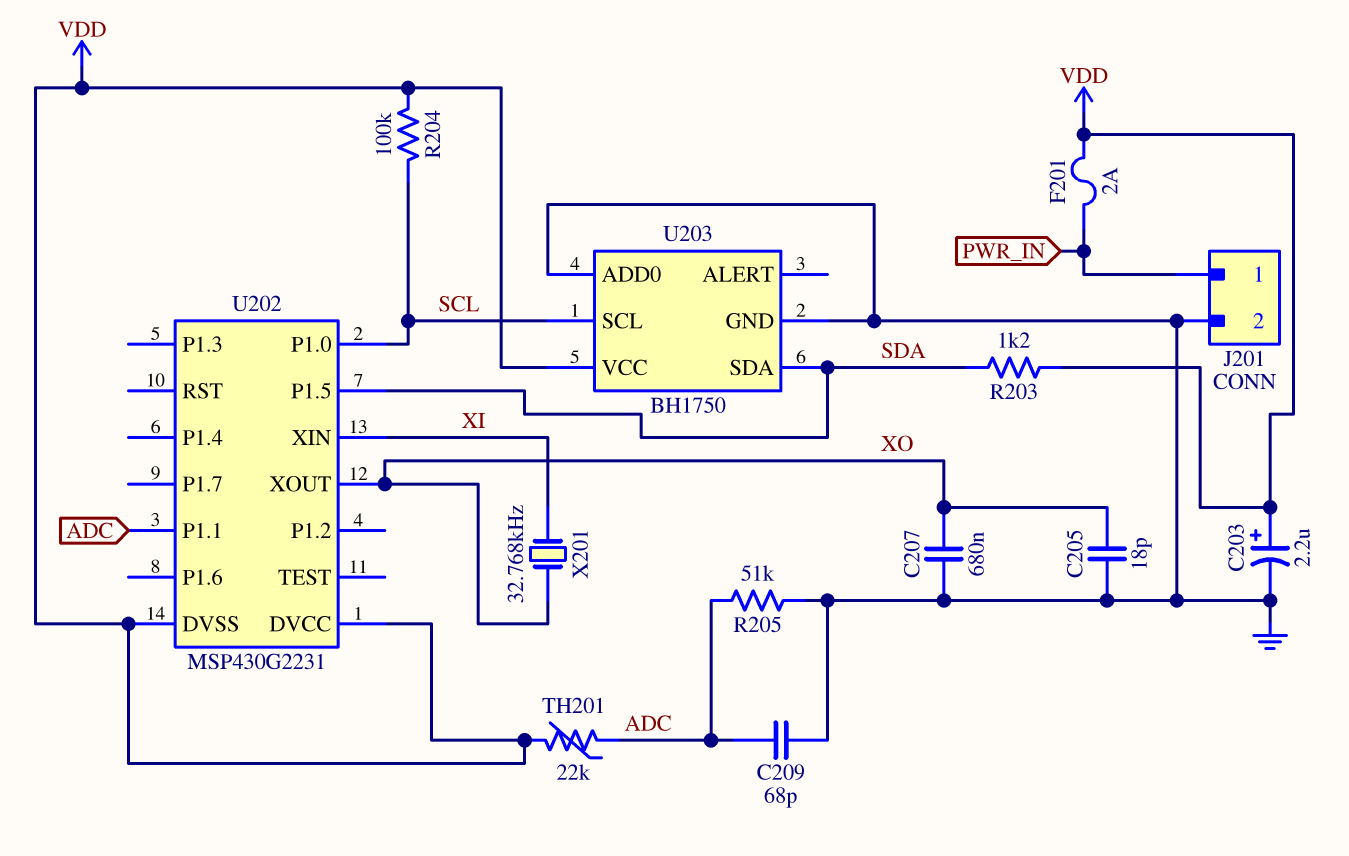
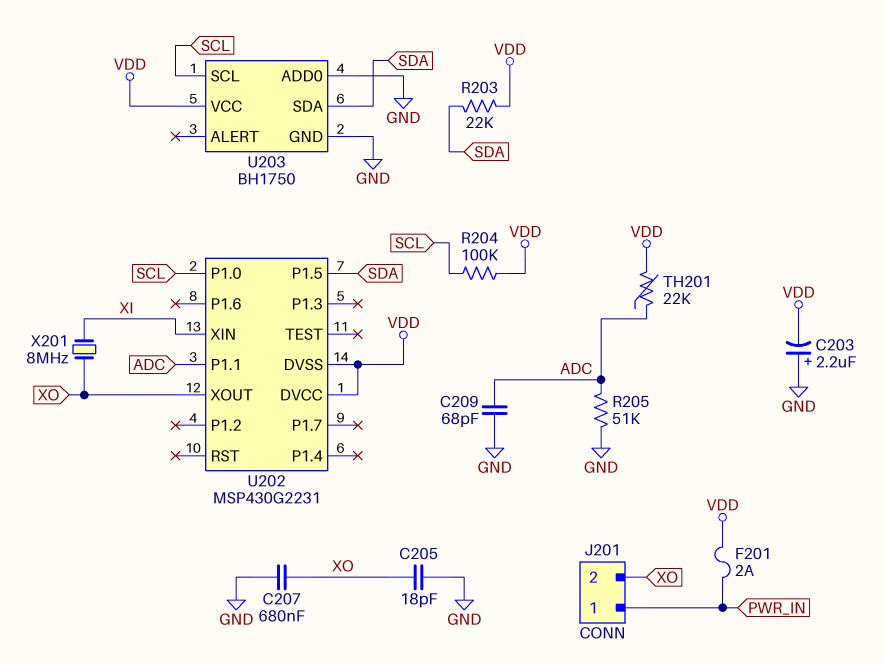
C203: 2.2uF (plus VDD, minus GND) -> 2.2uF (plus GND, minus VDD)
J201 pin 2: GND -> XO
R203: 1.2k (SDA, VDD) -> 22k (SDA, VDD)
X201: 32.768kHz (XI, XO) -> 8MHz (XI, XO)

